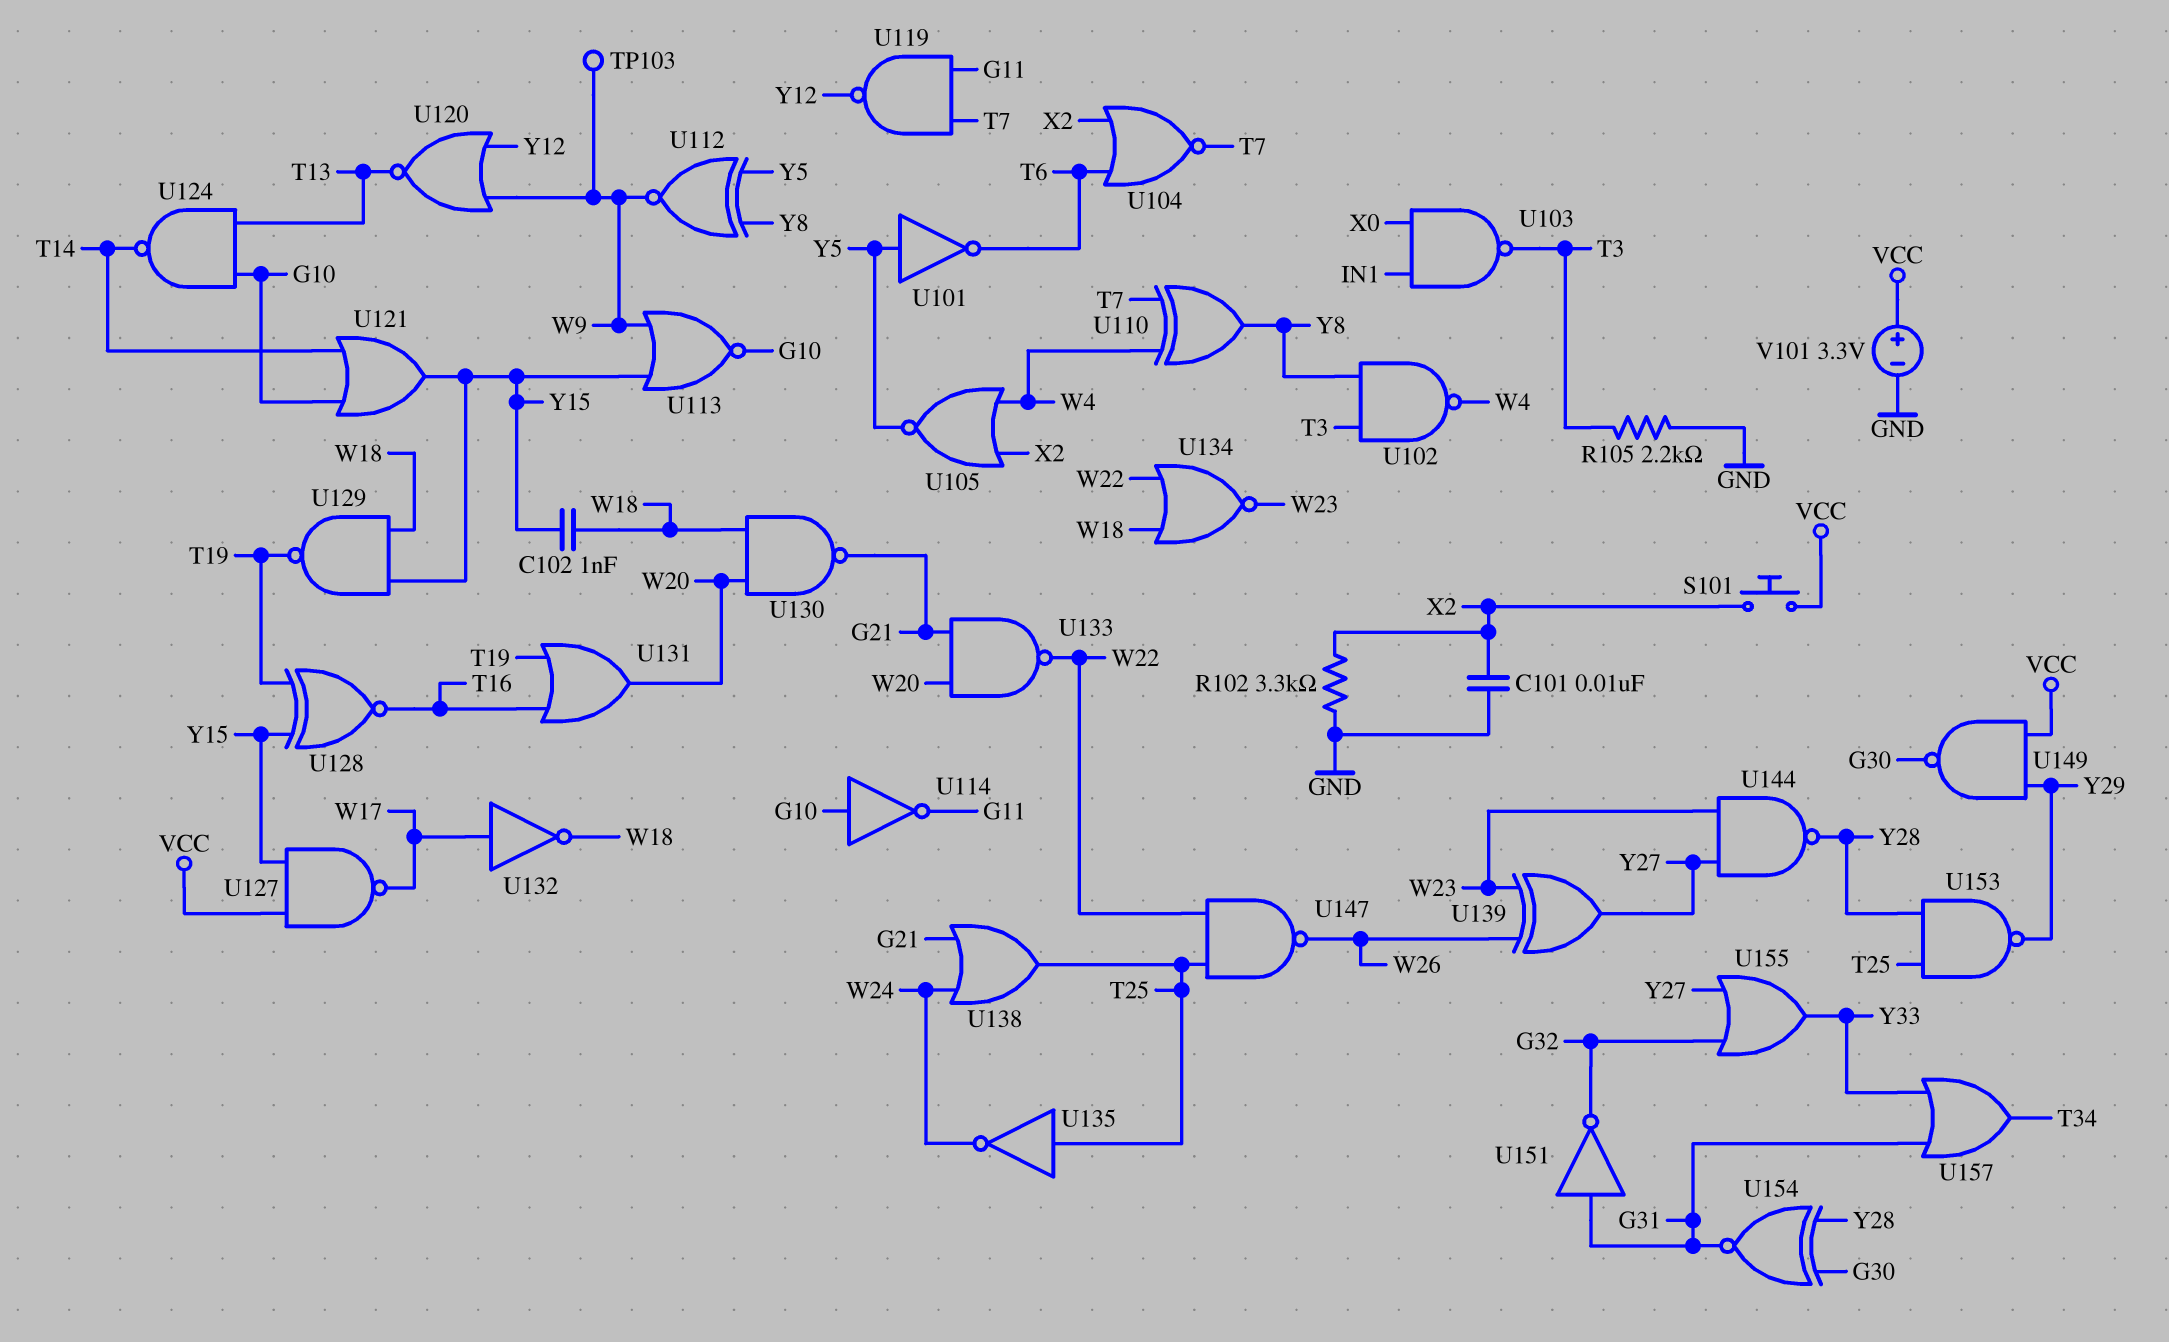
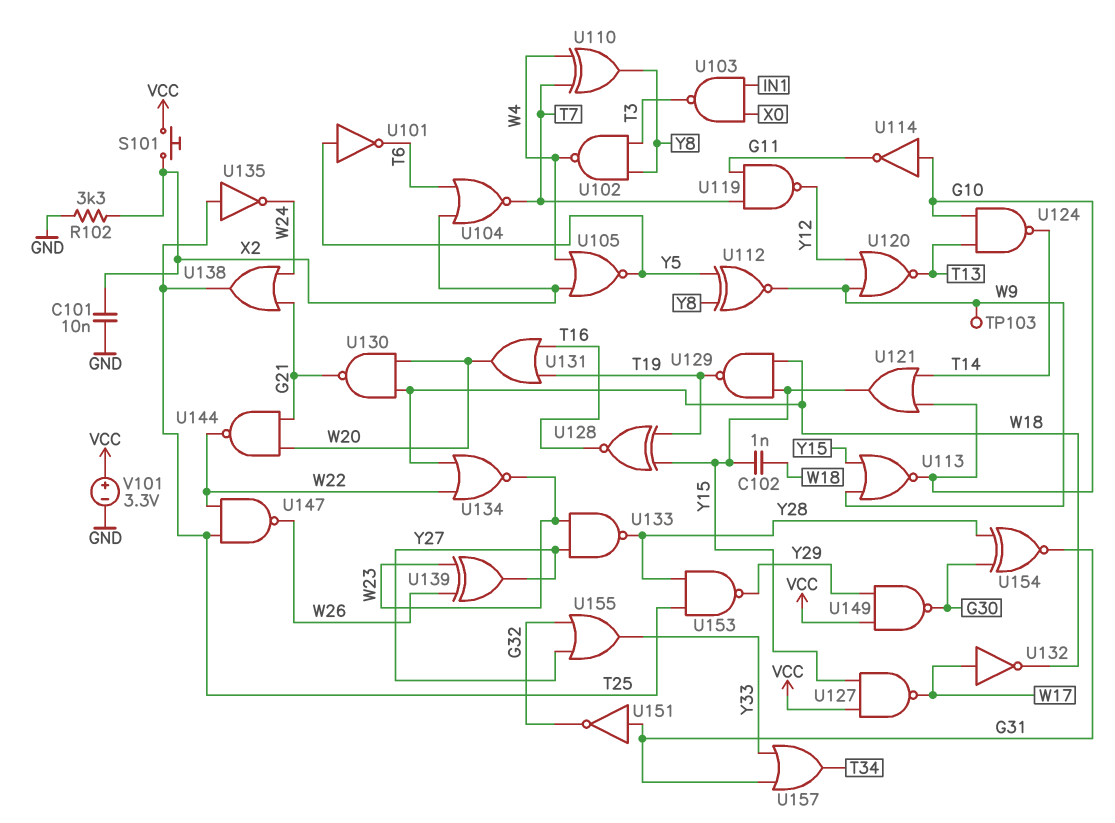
R105: 2.2k (GND, T3) -> none
U133: NAND (in G21, in W20, out W22) -> NAND (in W23, in Y27, out Y28)
U144: NAND (in W23, in Y27, out Y28) -> NAND (in G21, in W20, out W22)

